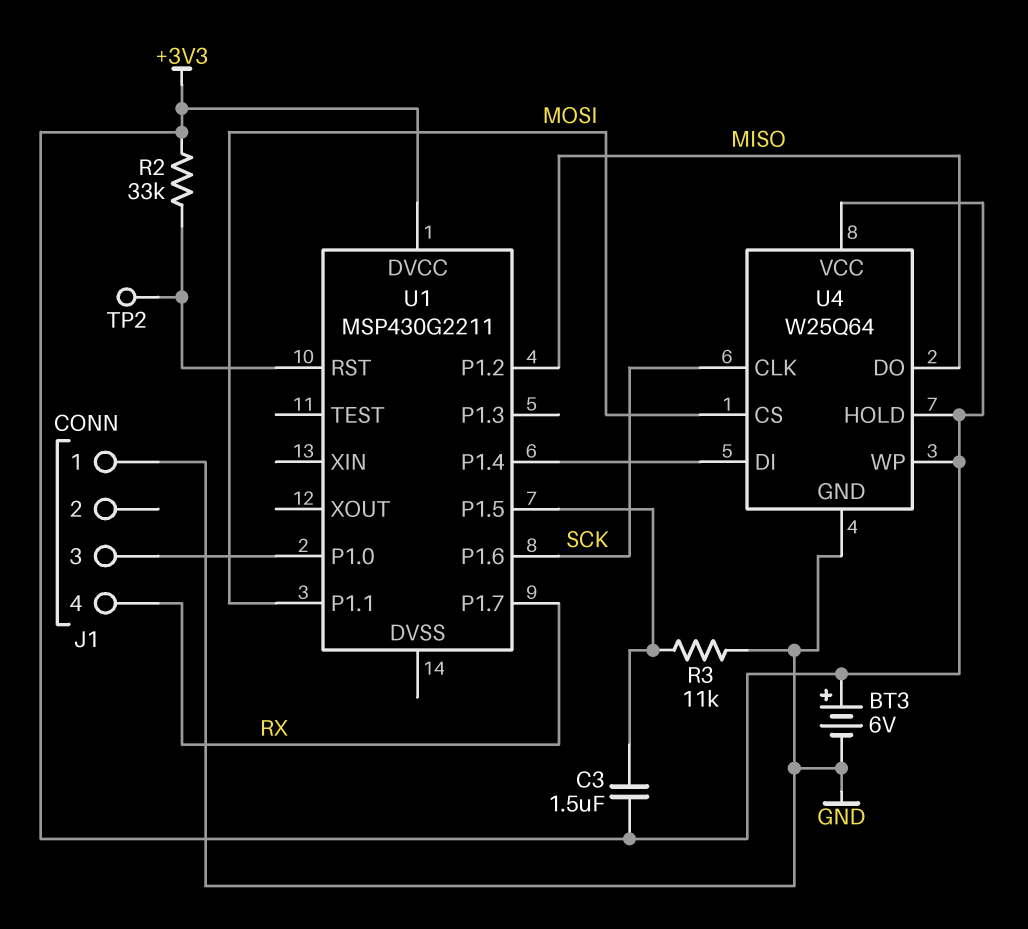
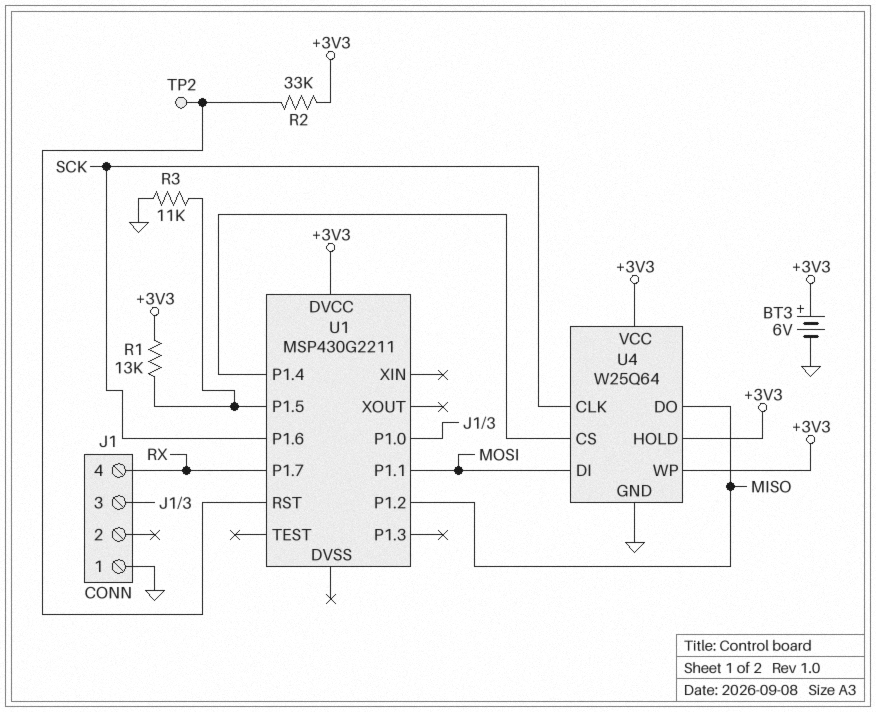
C3: 1.5uF (+3V3, U1/P1.5) -> none
R1: none -> 13k (+3V3, U1/P1.5)
U4 pin CS: MOSI -> U1/P1.4
U4 pin DI: U1/P1.4 -> MOSI

